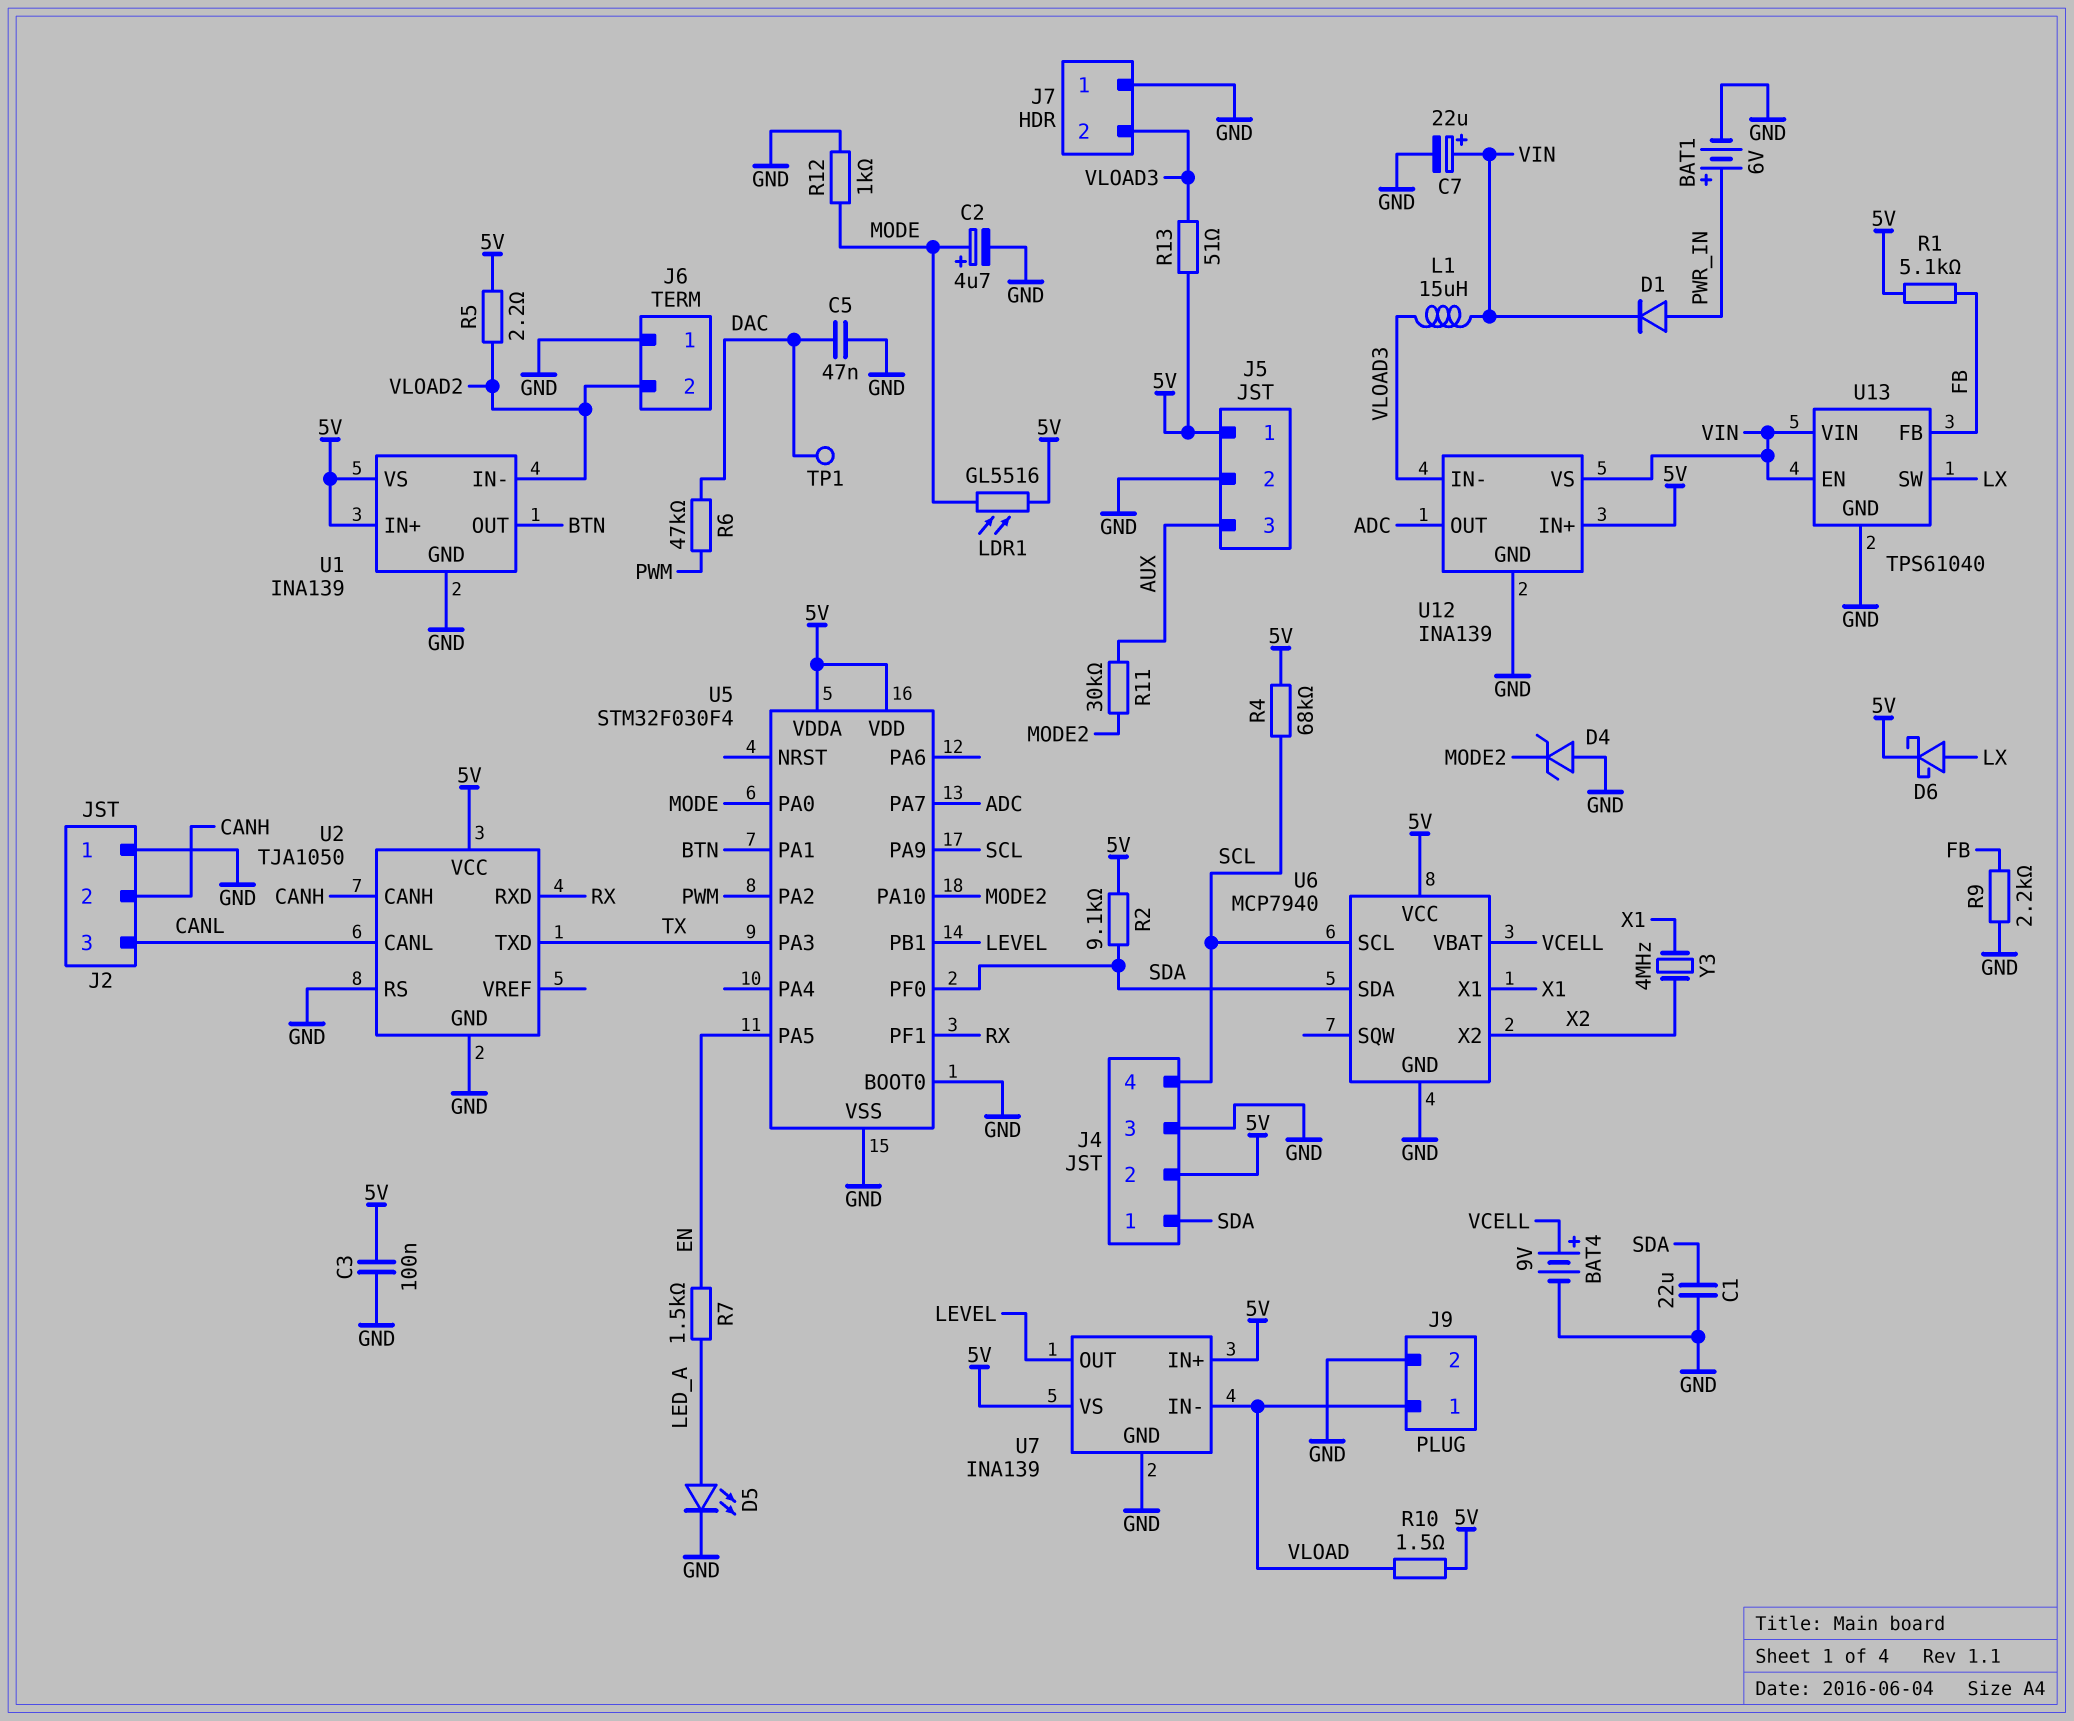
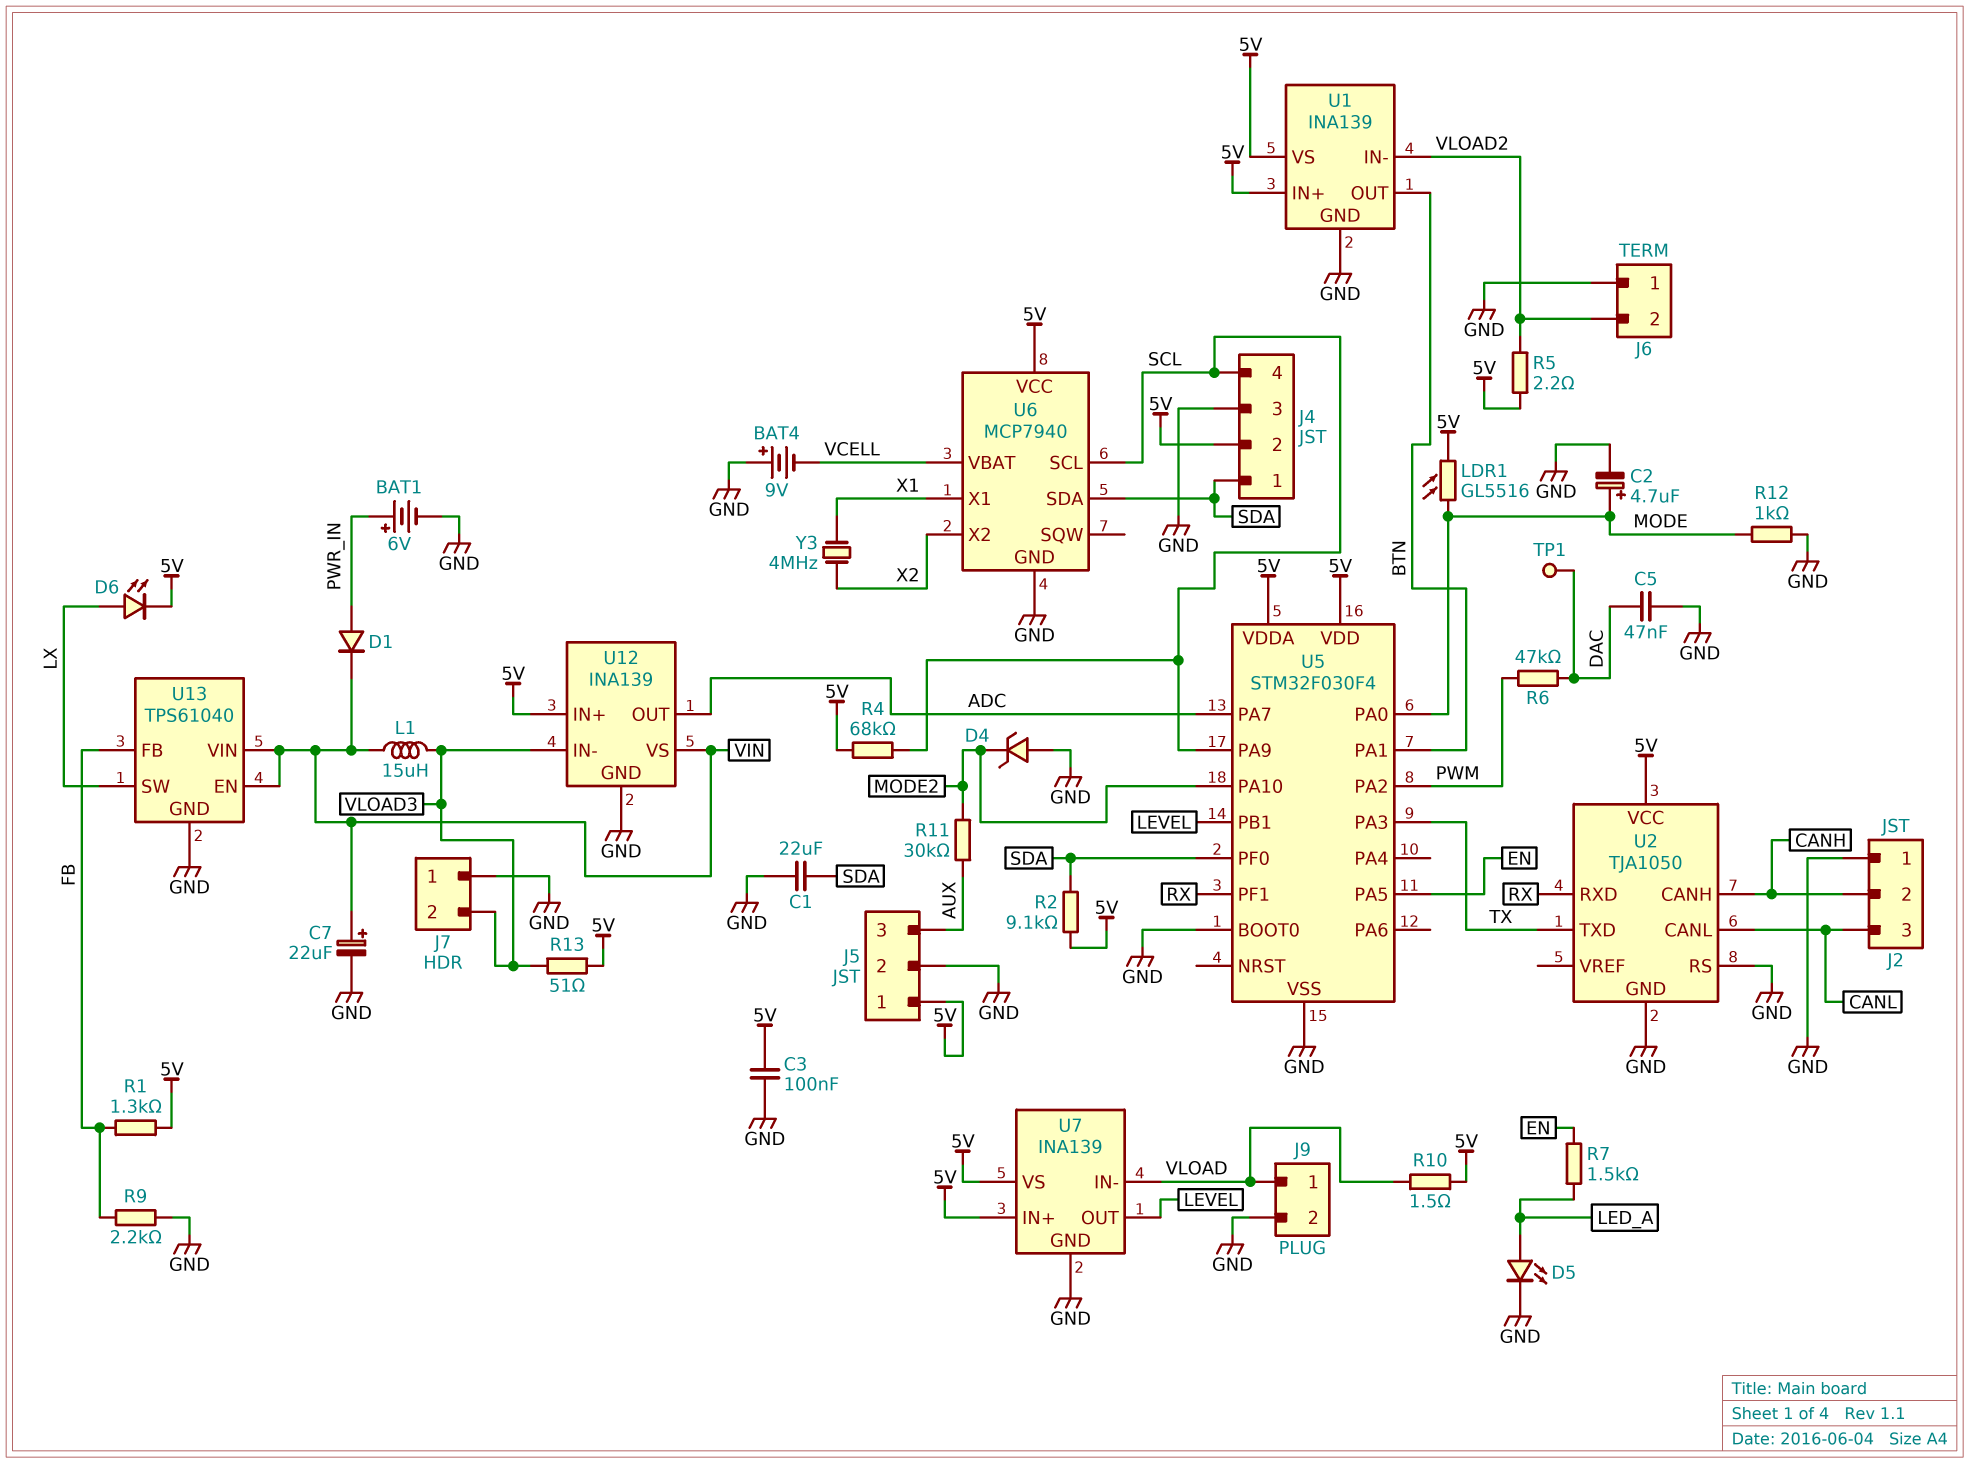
BAT4: 9V (plus VCELL, minus GND) -> 9V (plus GND, minus VCELL)
D6: schottky (A LX, K 5V) -> LED (A LX, K 5V)
R1: 5.1k (5V, FB) -> 1.3k (5V, FB)

